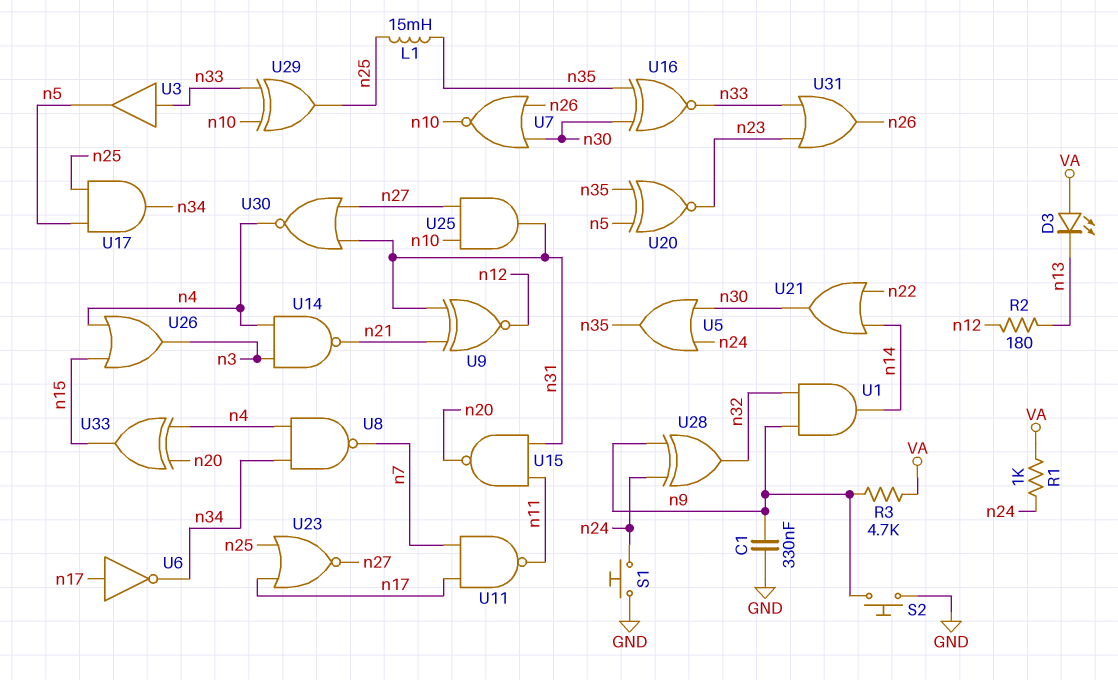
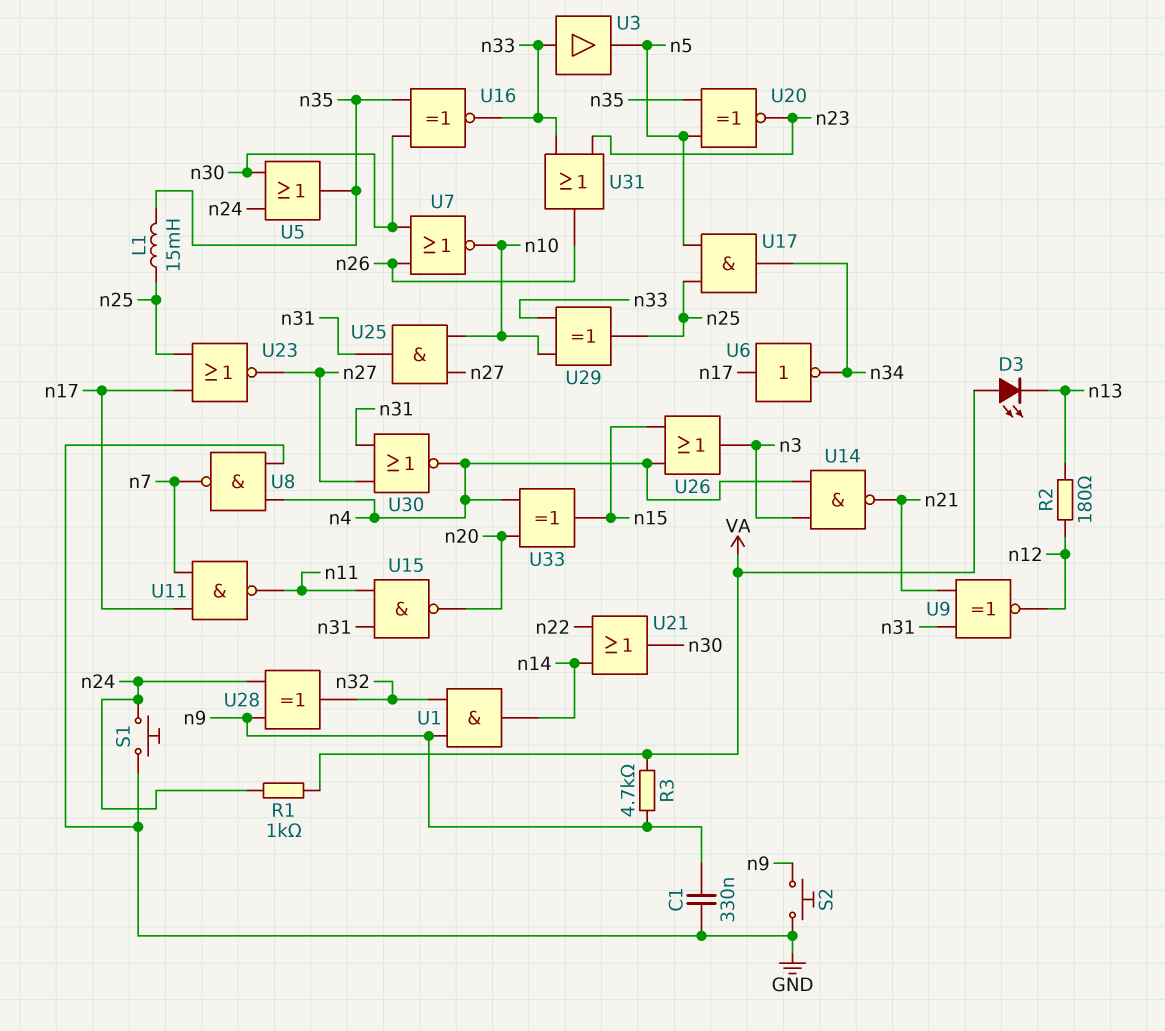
U8: NAND (in n4, in n34, out n7) -> NAND (in GND, in n4, out n7)

